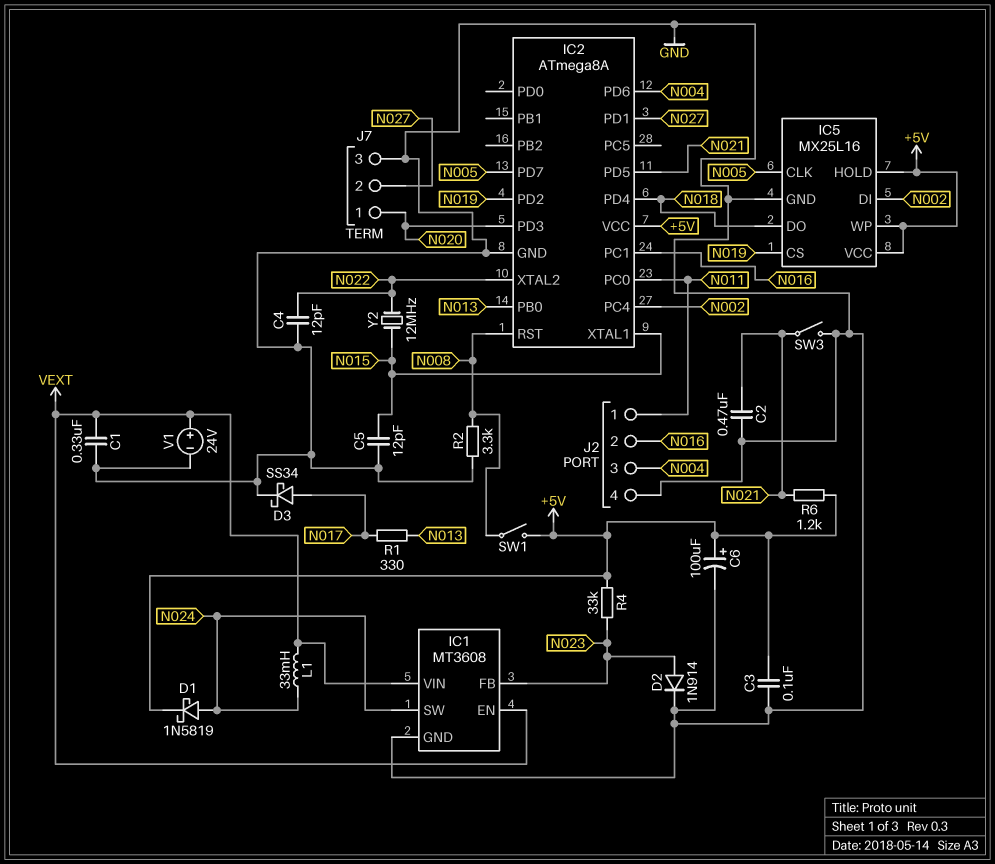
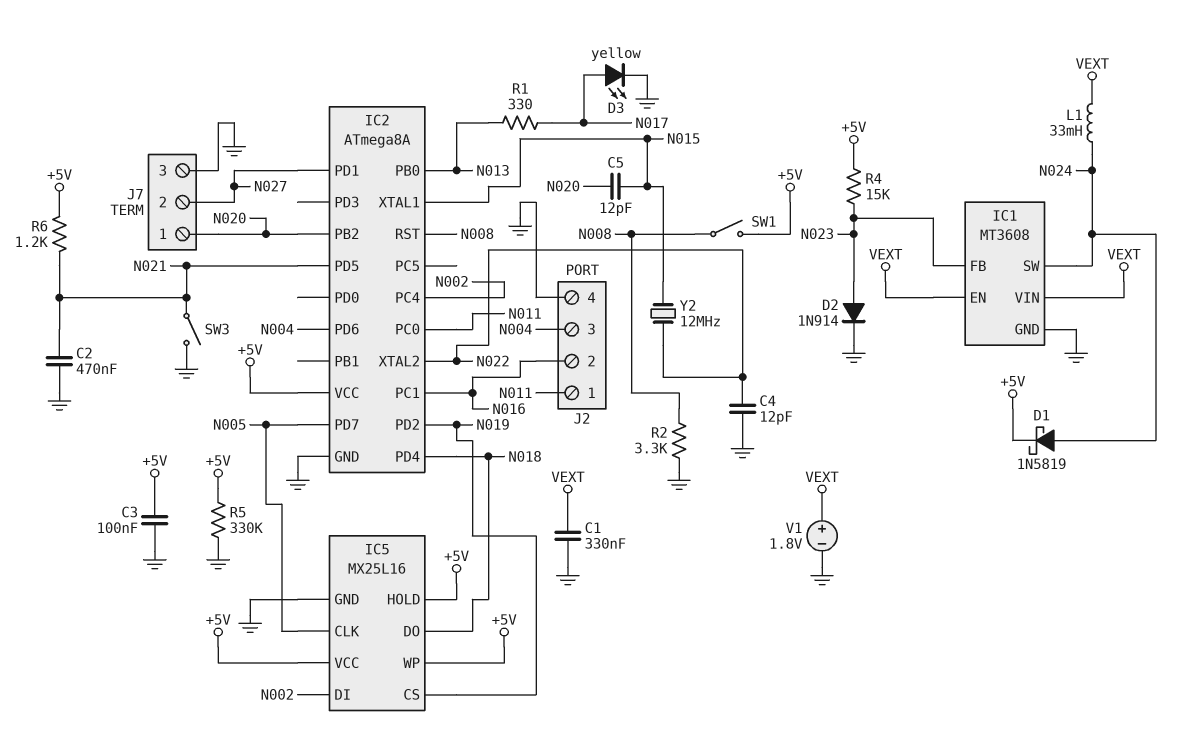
C5: 12pF (GND, N015) -> 12pF (N015, N020)
C6: 100uF (plus +5V, minus GND) -> none
D3: schottky SS34 (A N017, K GND) -> LED yellow (A N017, K GND)
IC2 pin PB2: none -> N020
IC2 pin PD3: N020 -> none
R4: 33k (+5V, N023) -> 15k (+5V, N023)
R5: none -> 330k (+5V, GND)
V1: 24V (plus VEXT, minus GND) -> 1.8V (plus VEXT, minus GND)

